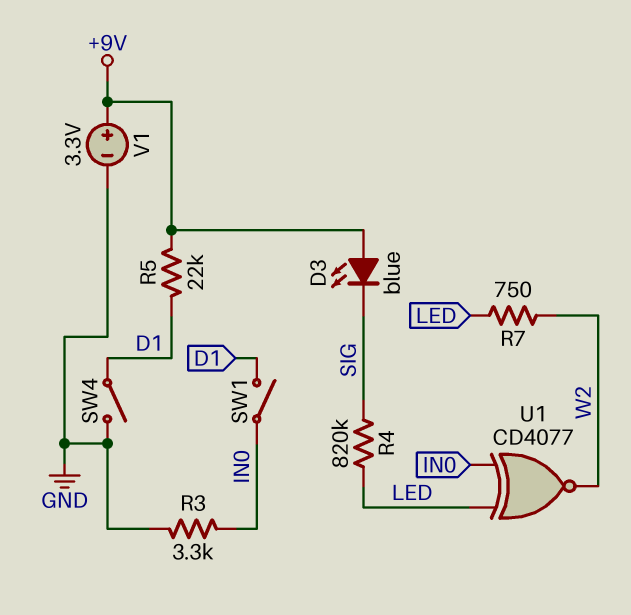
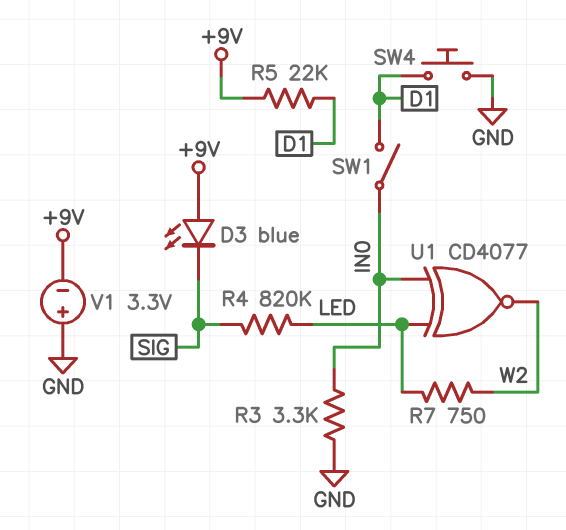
SW4: switch (D1, GND) -> button (D1, GND)
V1: 3.3V (plus +9V, minus GND) -> 3.3V (plus GND, minus +9V)

